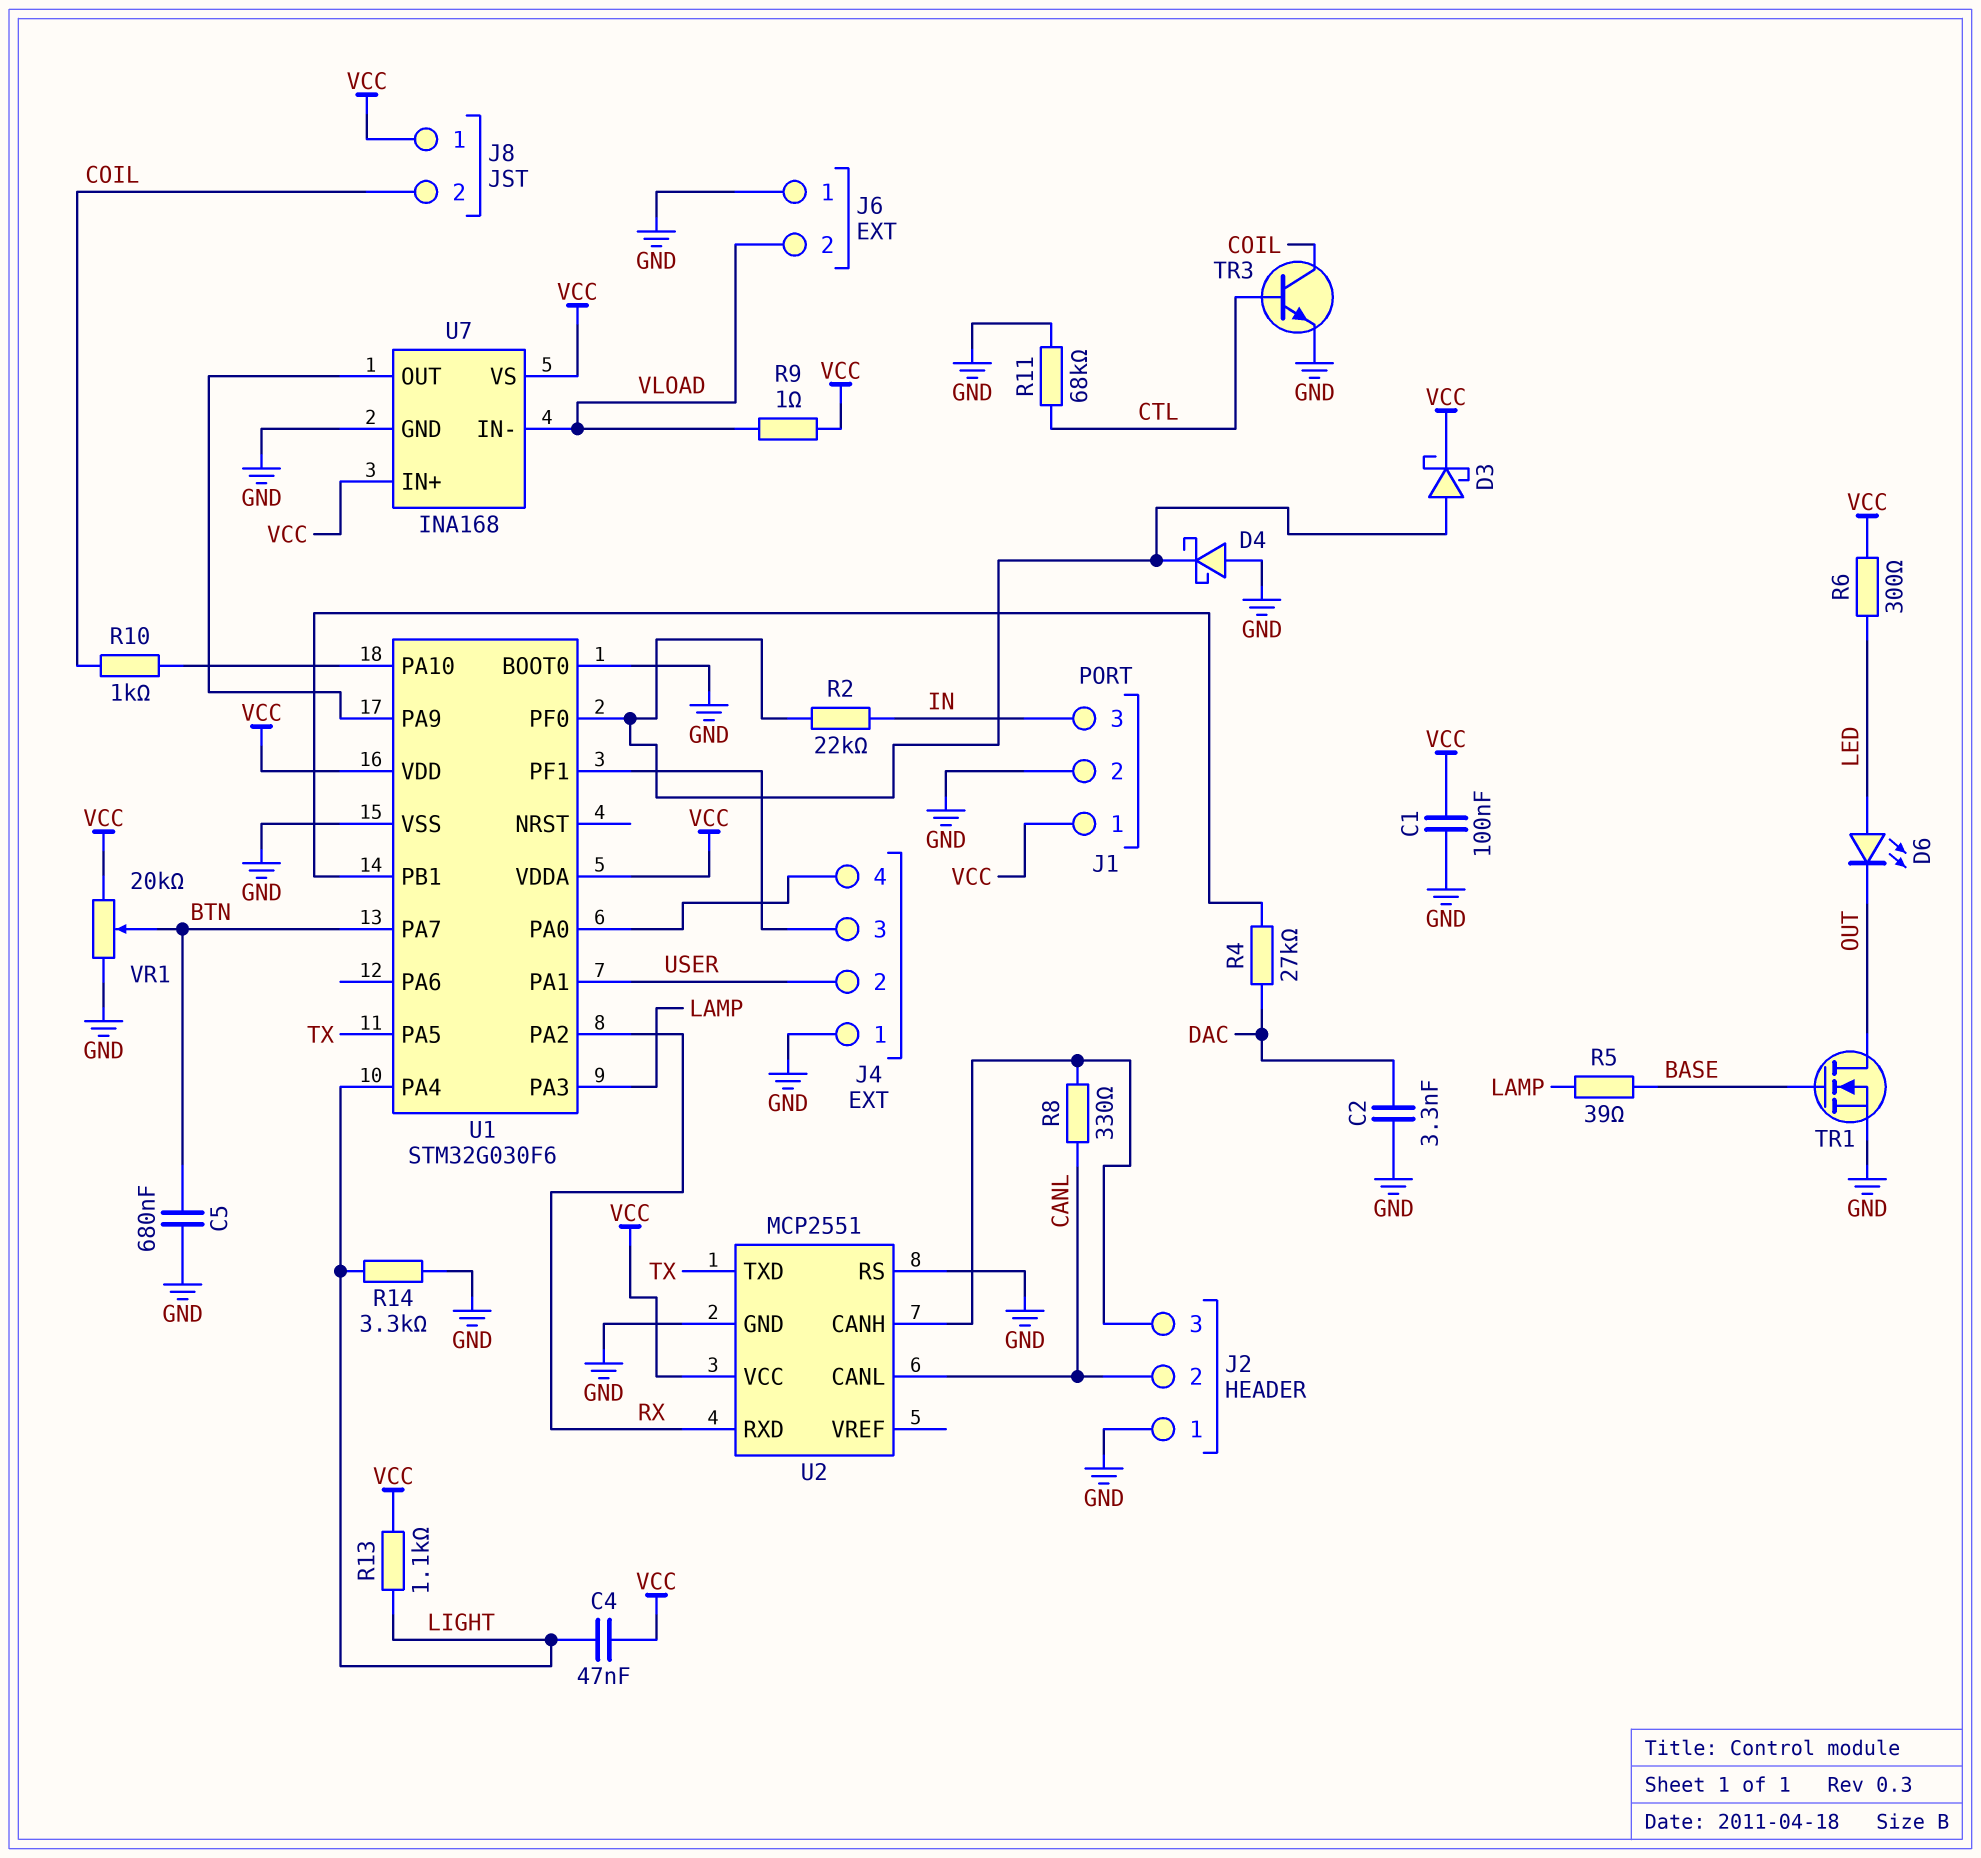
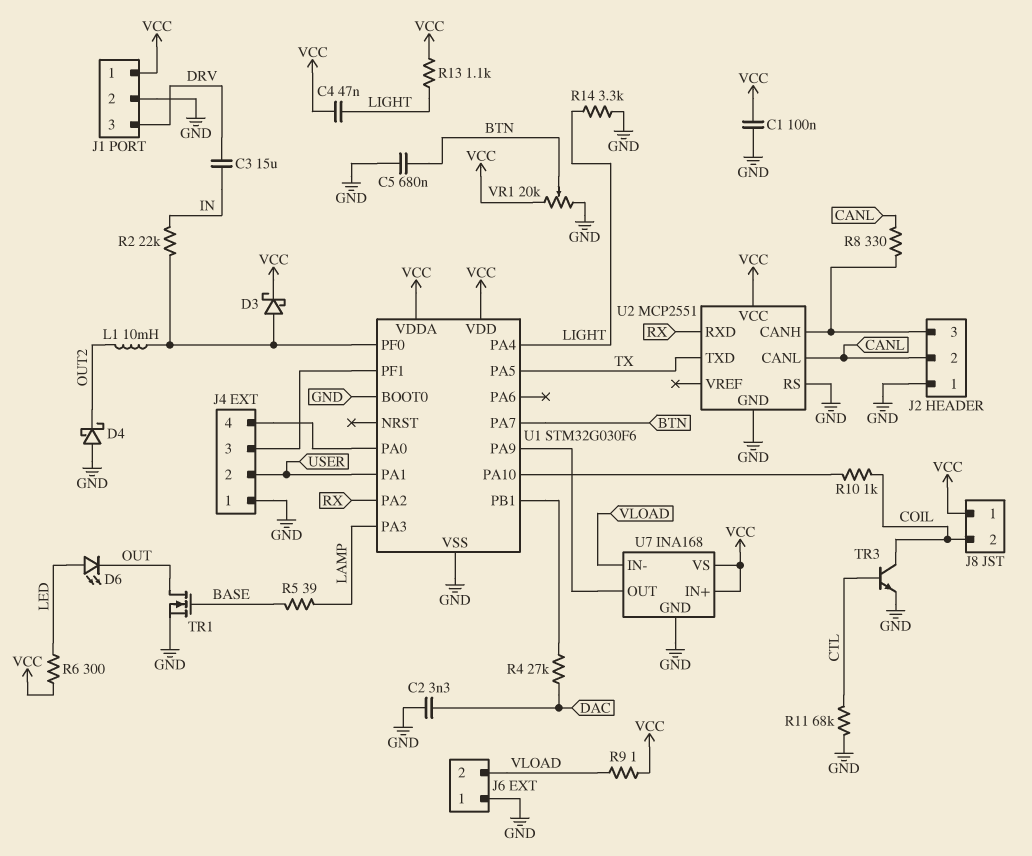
C3: none -> 15uF (DRV, IN)
D4: schottky (A GND, K U1/PF0) -> schottky (A GND, K OUT2)
J1 pin 3: IN -> DRV
L1: none -> 10mH (OUT2, U1/PF0)

